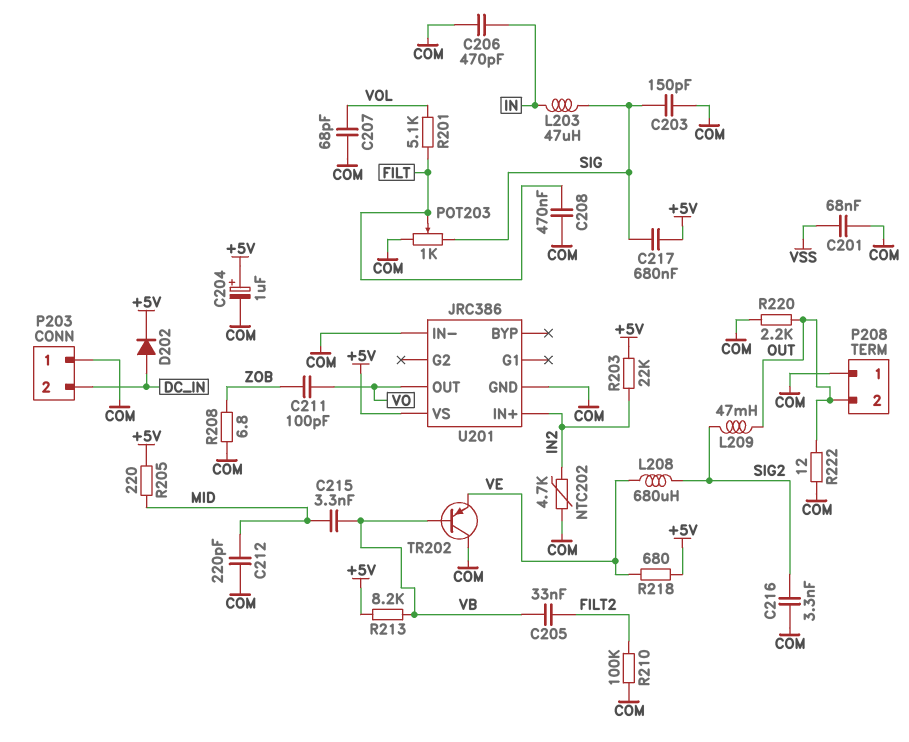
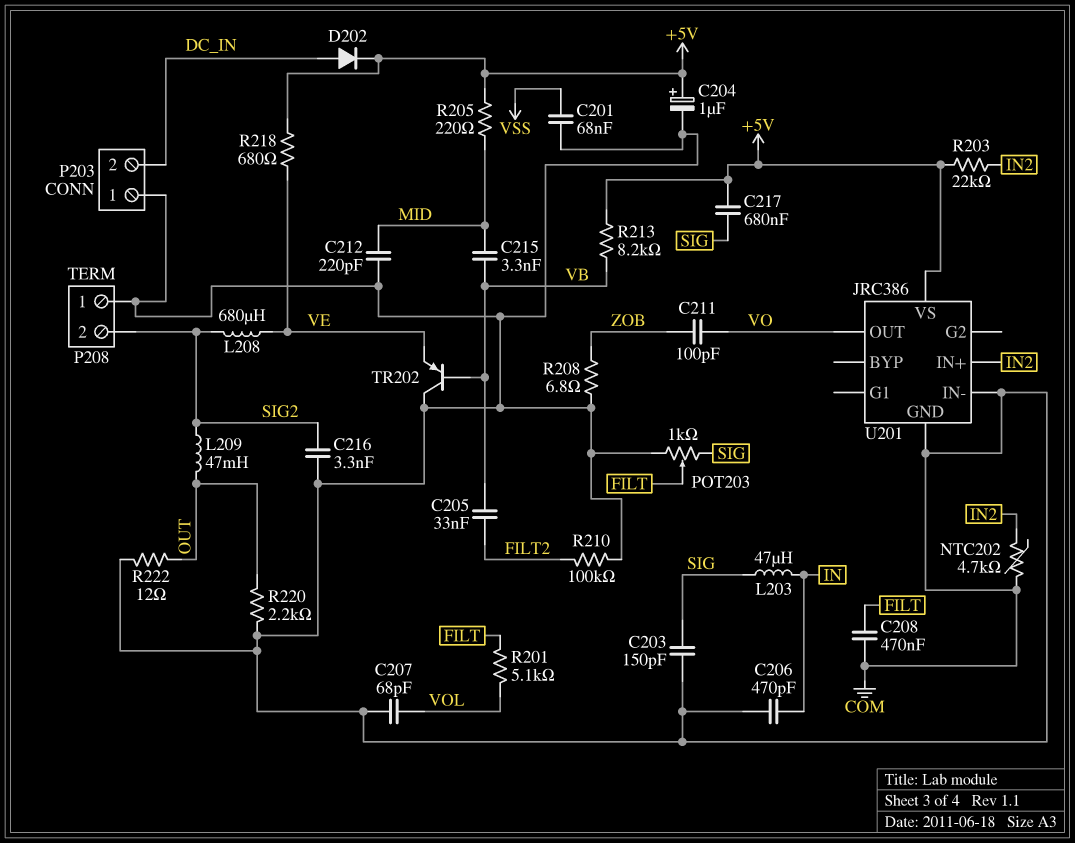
P208 pin 2: OUT -> SIG2

